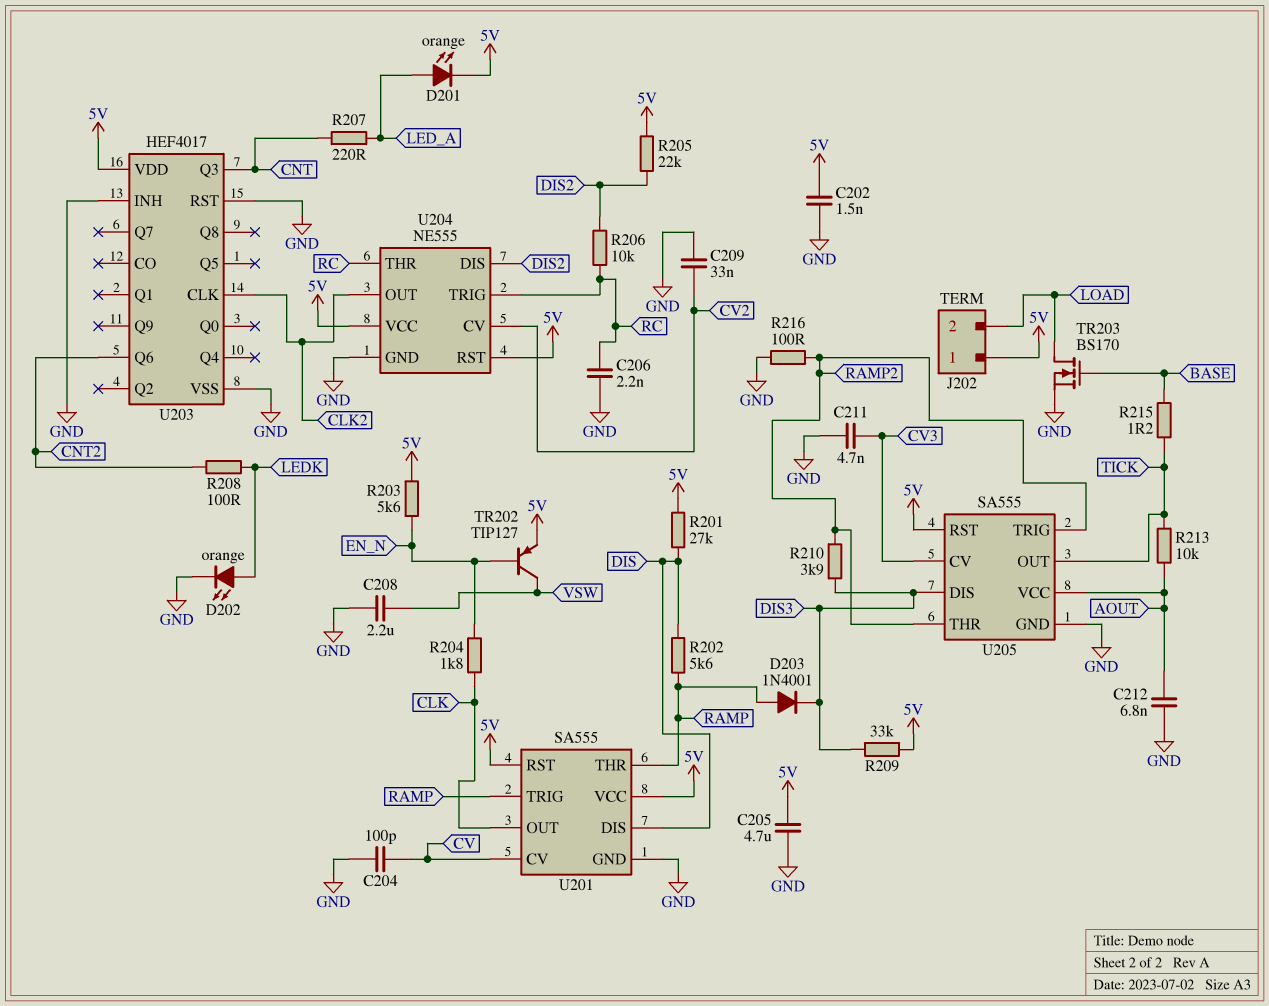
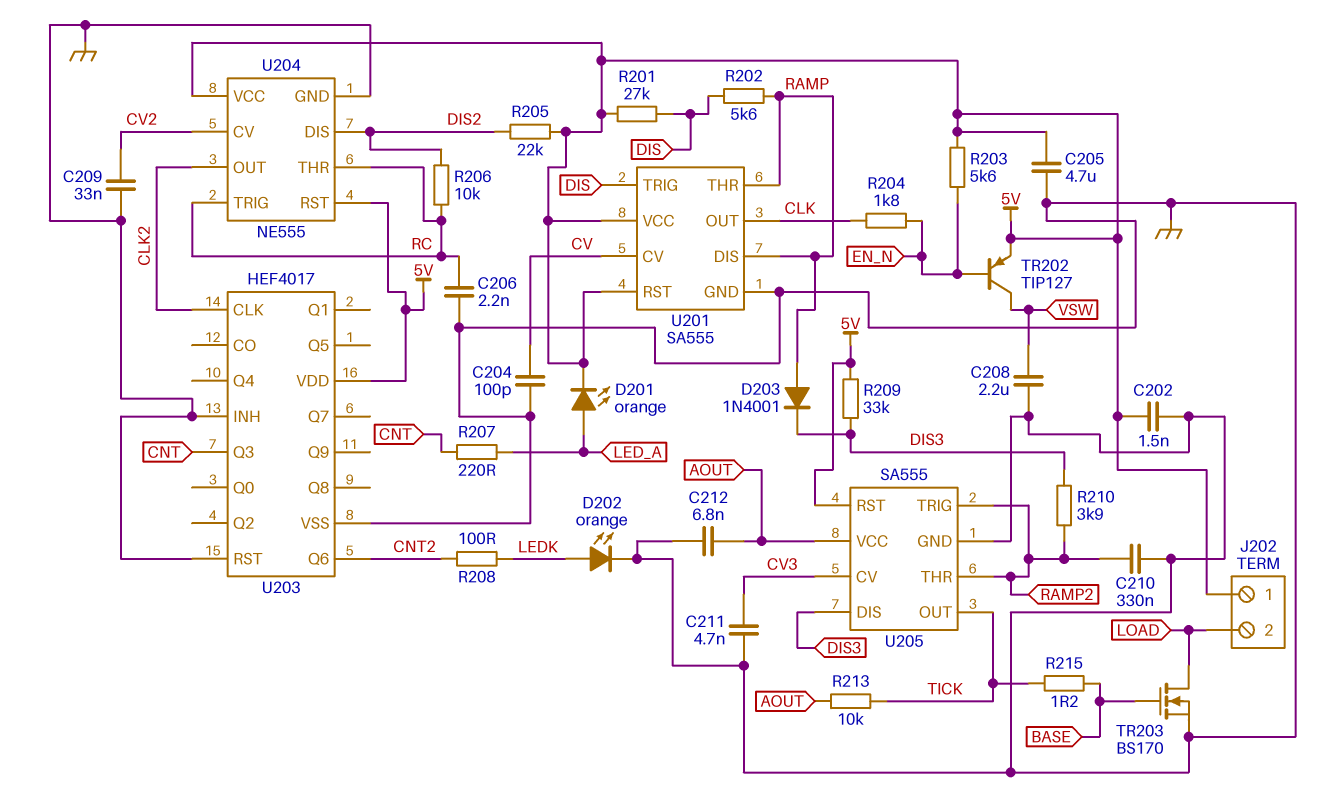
C210: none -> 330nF (GND, RAMP2)
R216: 100 (GND, RAMP2) -> none
U201 pin DIS: DIS -> RAMP
U201 pin TRIG: RAMP -> DIS

